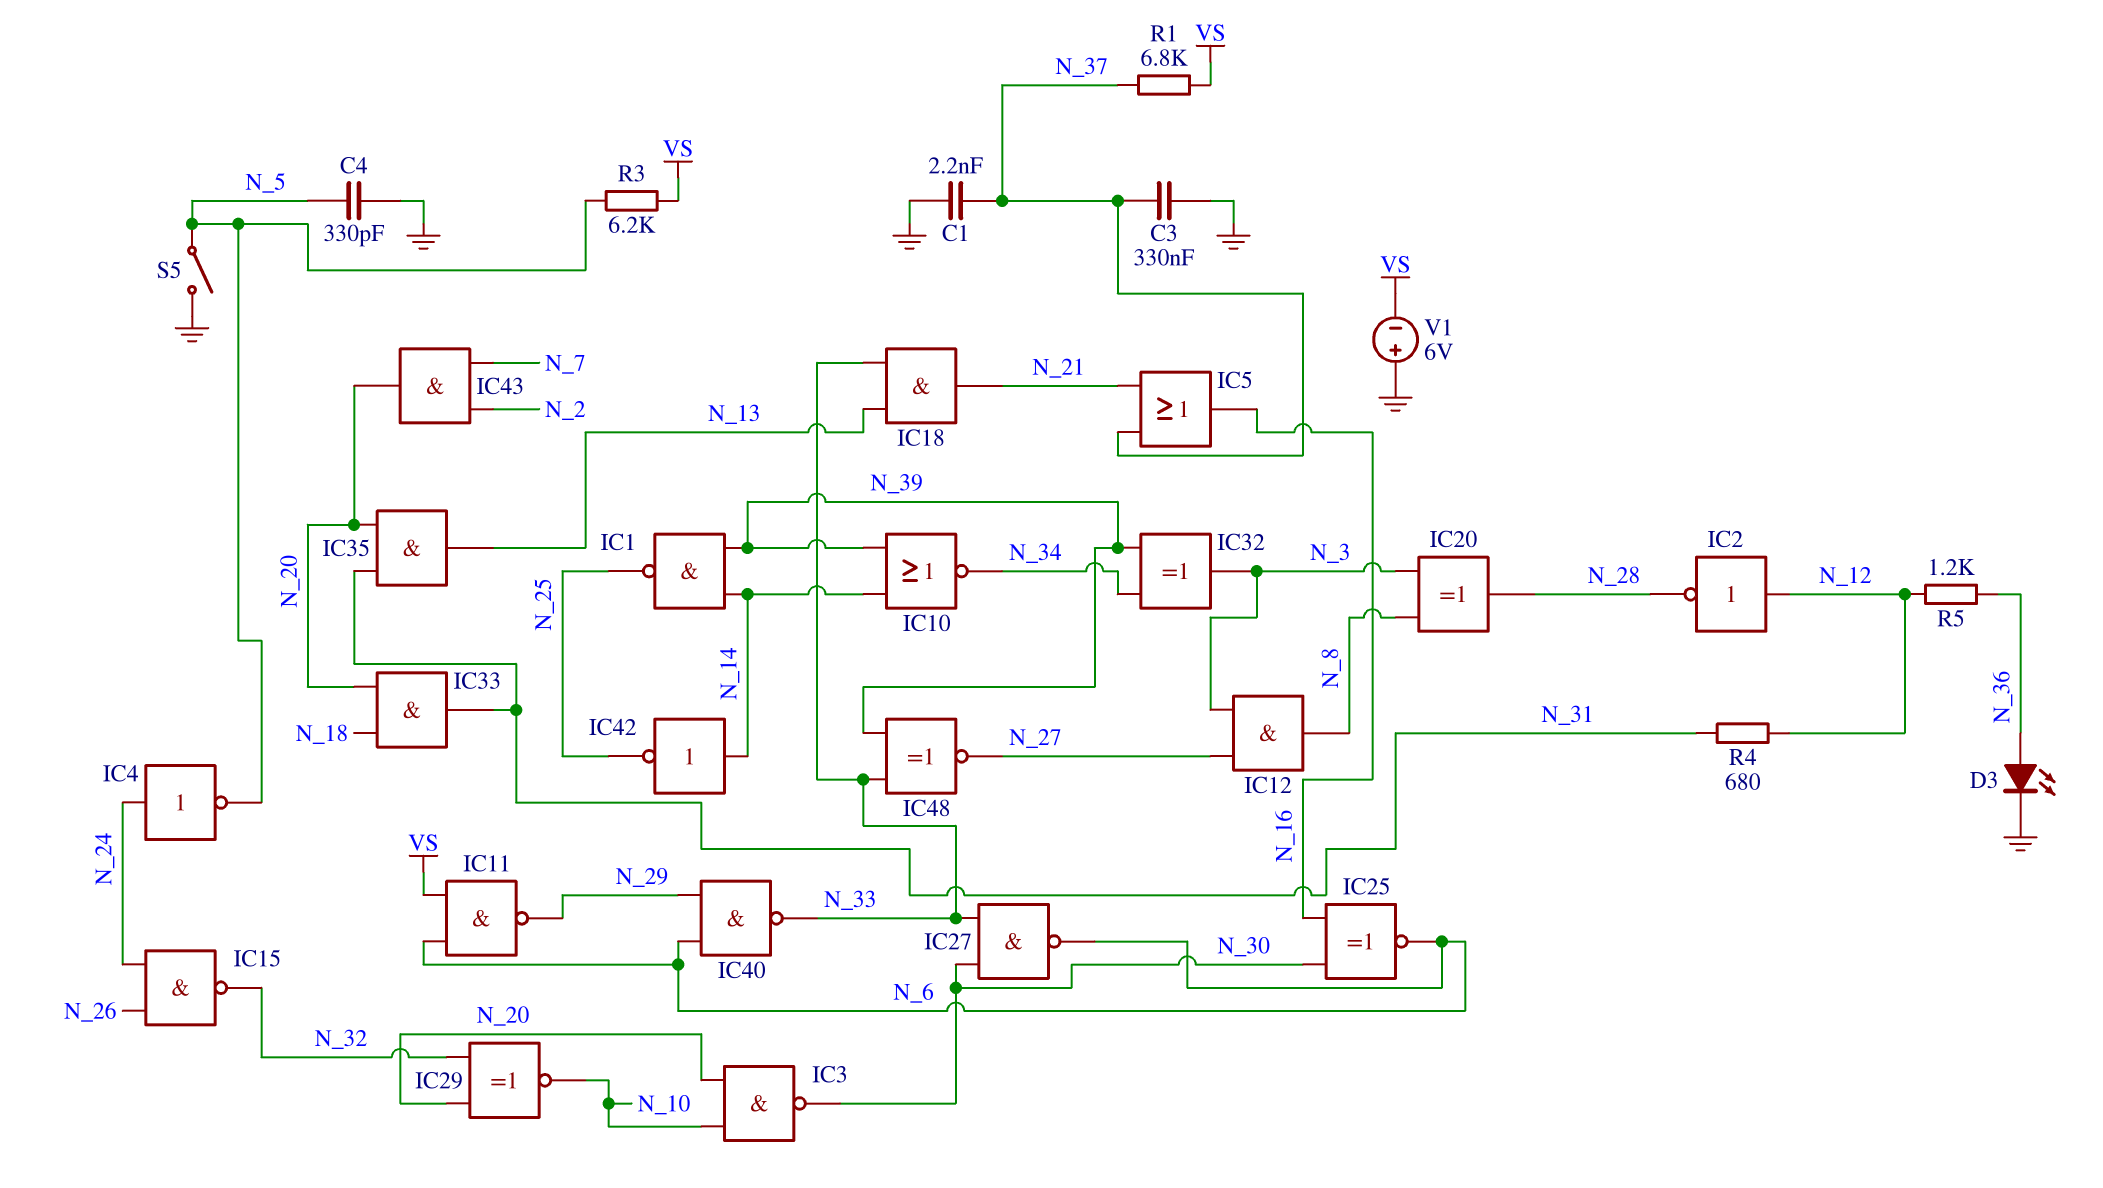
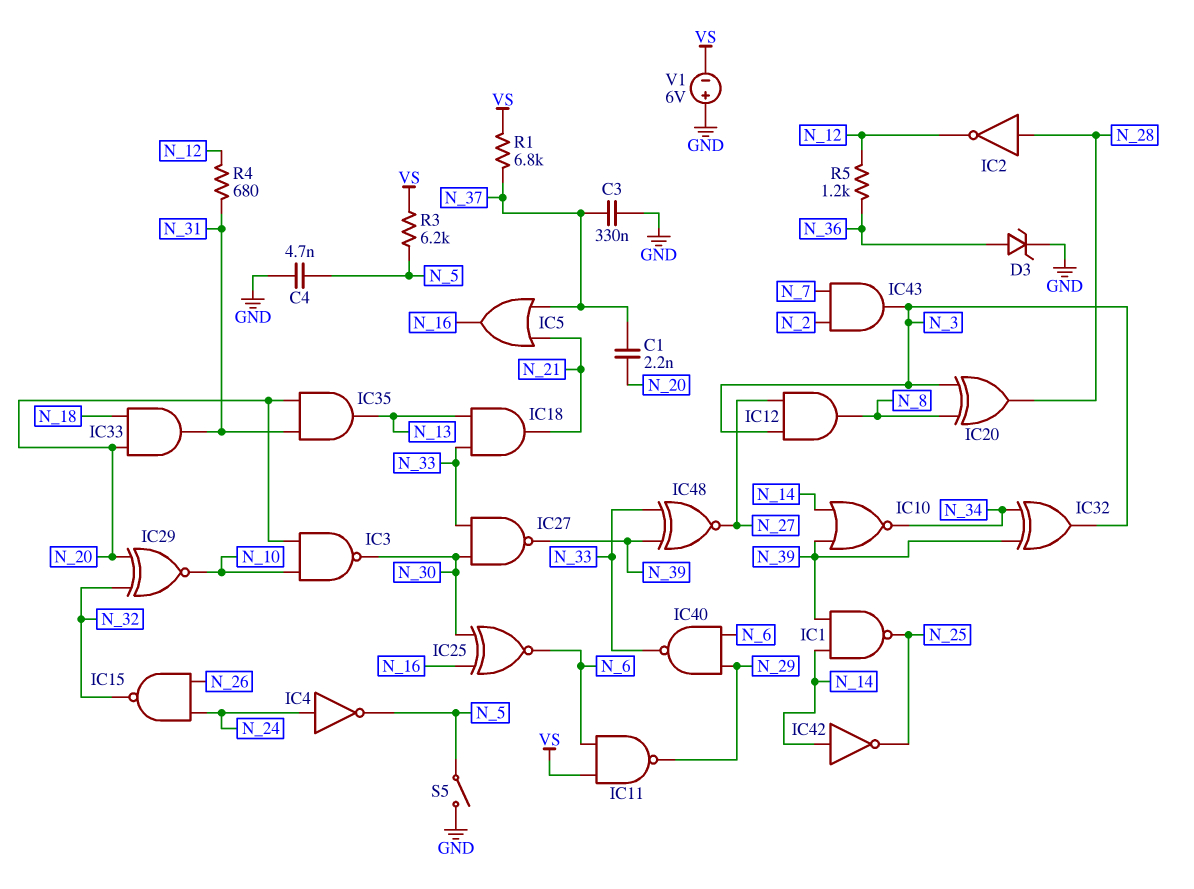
C1: 2.2nF (GND, N_37) -> 2.2nF (N_20, N_37)
C4: 330pF (GND, N_5) -> 4.7nF (GND, N_5)
D3: LED (A N_36, K GND) -> zener (A N_36, K GND)
IC2: NOT (in N_12, out N_28) -> NOT (in N_28, out N_12)
IC27: NAND (in N_30, in N_33, out N_6) -> NAND (in N_30, in N_33, out N_39)
IC43: AND (in N_2, in N_7, out N_20) -> AND (in N_2, in N_7, out N_3)

